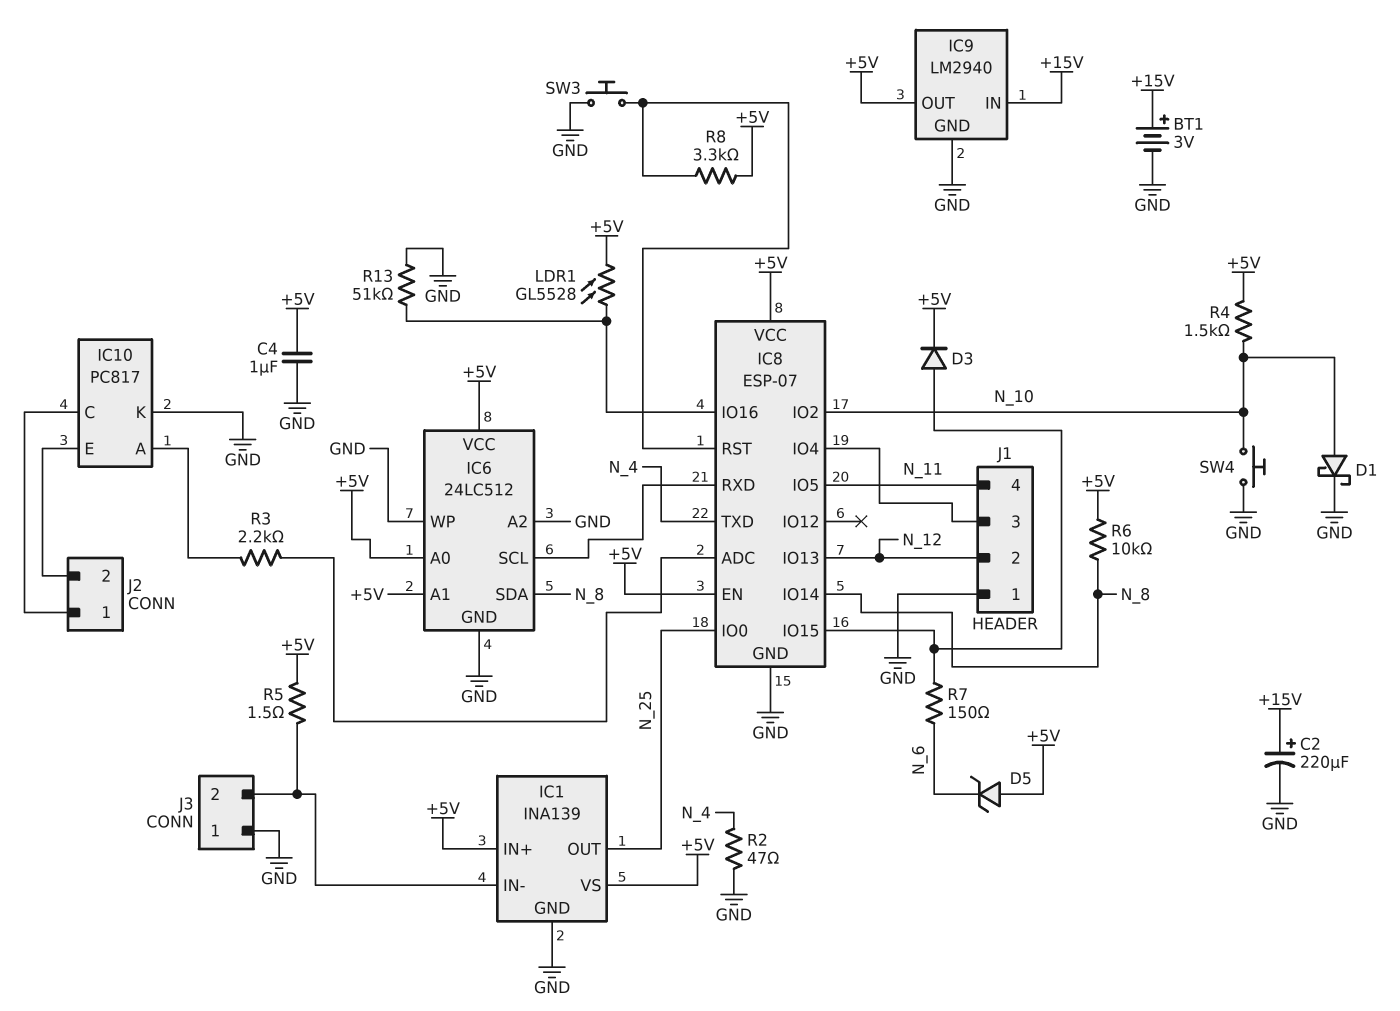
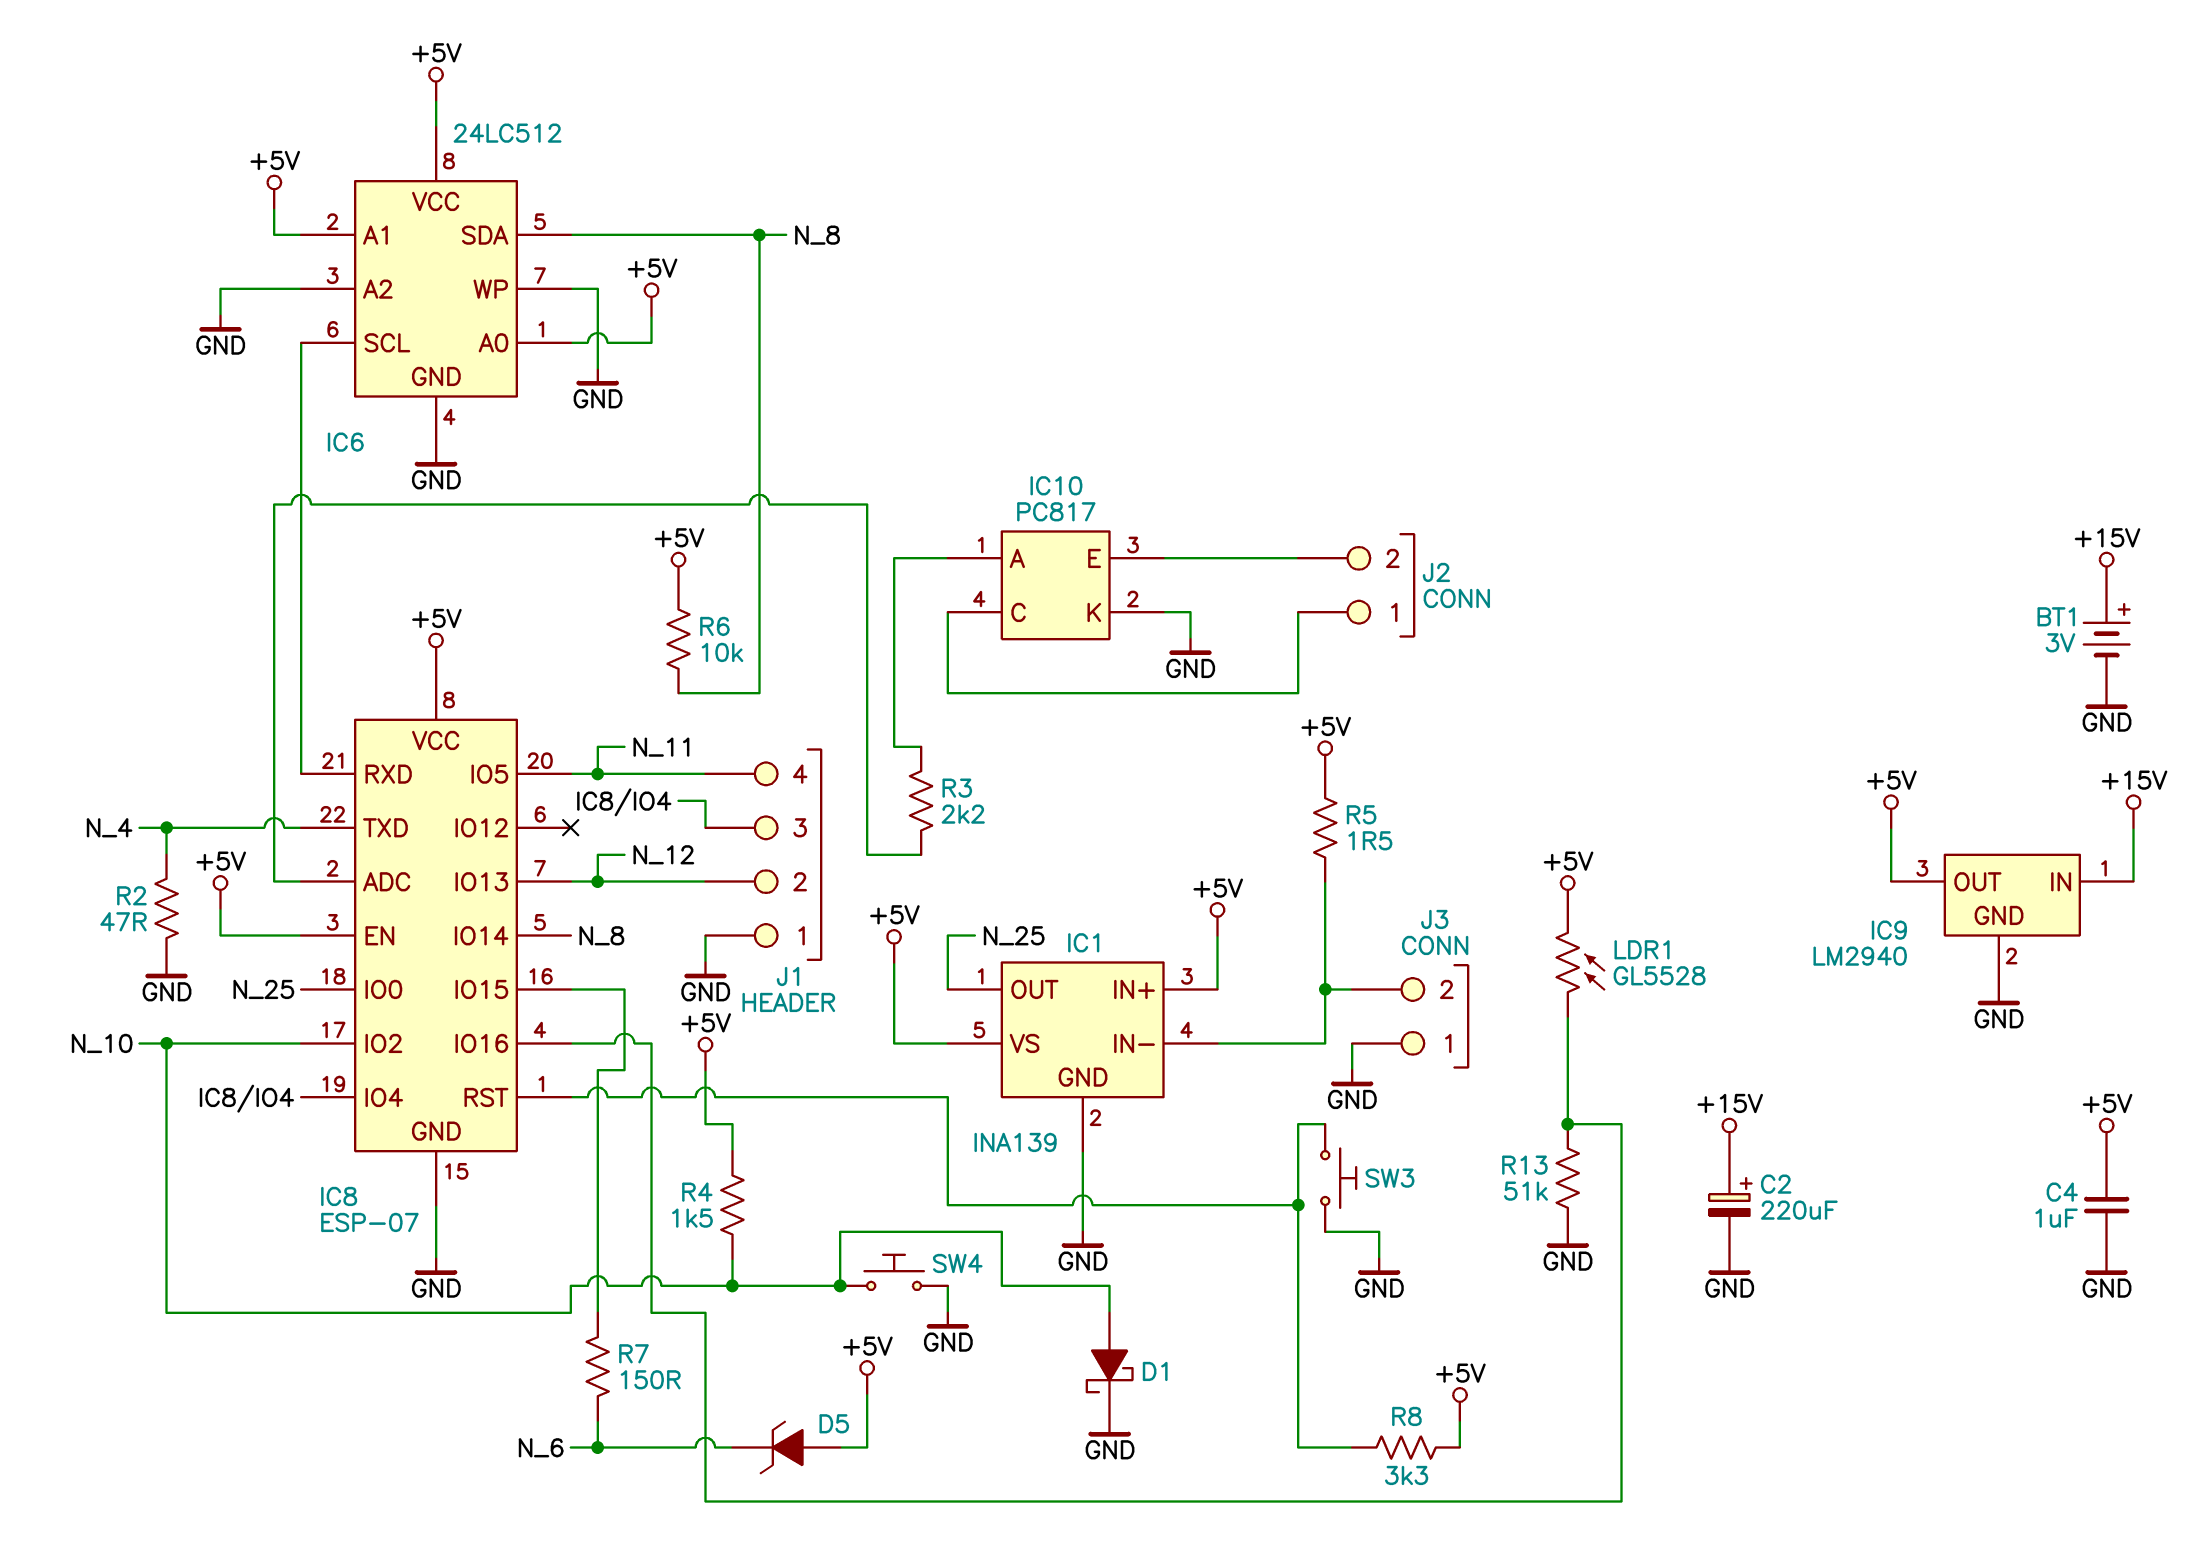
D3: diode (A IC8/IO15, K +5V) -> none

